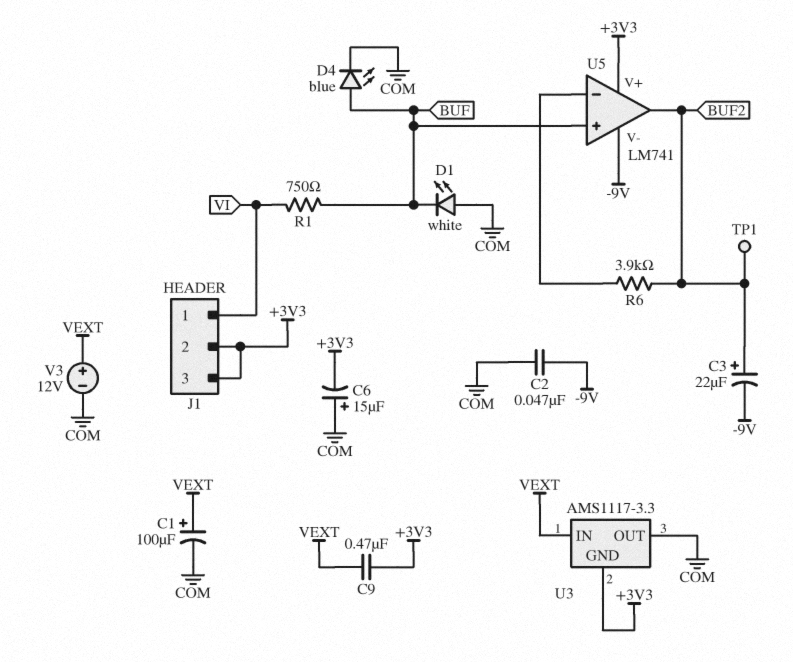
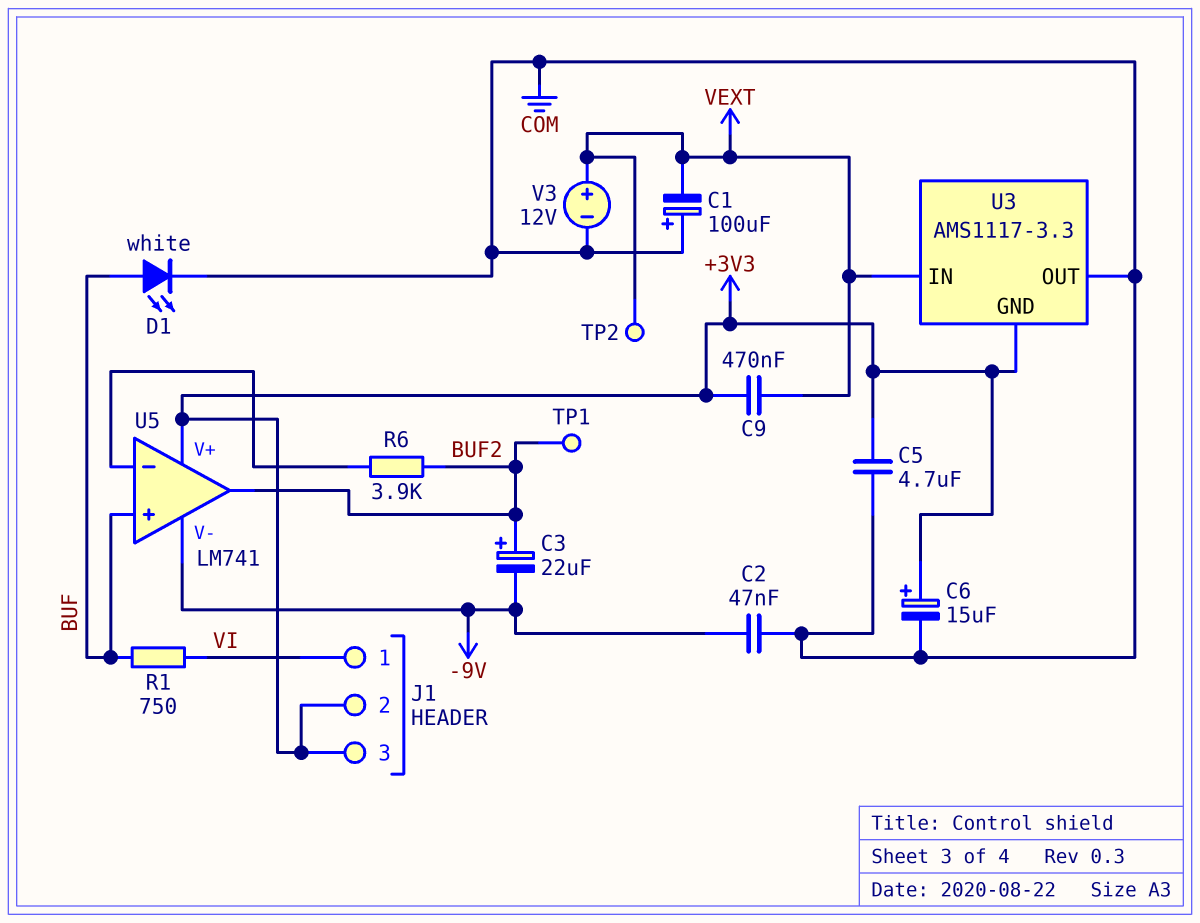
C1: 100uF (plus VEXT, minus COM) -> 100uF (plus COM, minus VEXT)
C5: none -> 4.7uF (+3V3, COM)
C6: 15uF (plus COM, minus +3V3) -> 15uF (plus +3V3, minus COM)
D1: LED white (A COM, K BUF) -> LED white (A BUF, K COM)
D4: LED blue (A BUF, K COM) -> none
TP2: none -> test point (VEXT)

